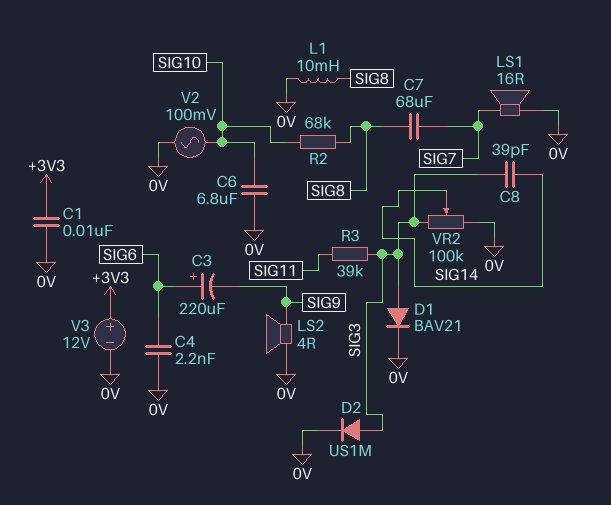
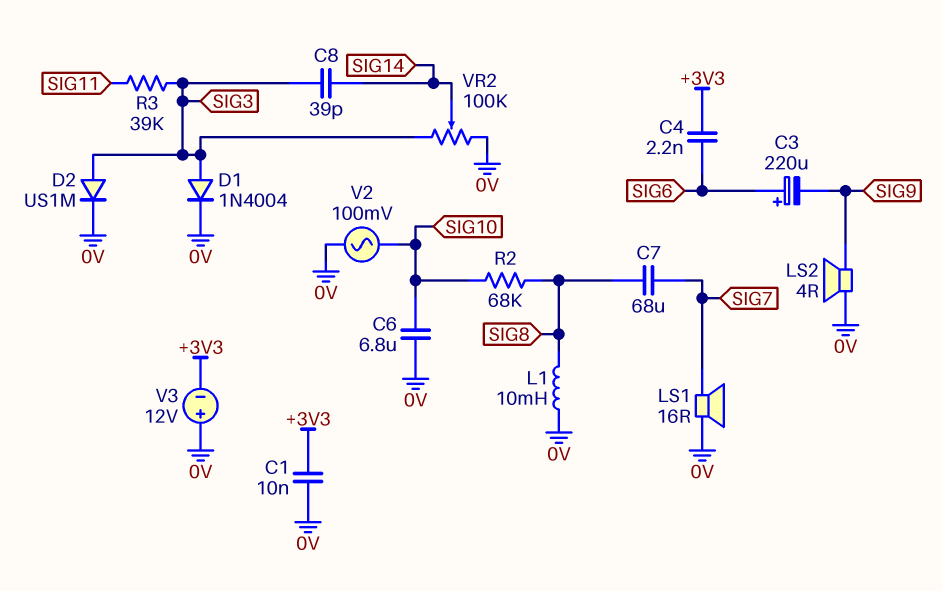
C4: 2.2nF (0V, SIG6) -> 2.2nF (+3V3, SIG6)
D1: diode BAV21 (A SIG3, K 0V) -> diode 1N4004 (A SIG3, K 0V)
V3: 12V (plus +3V3, minus 0V) -> 12V (plus 0V, minus +3V3)

